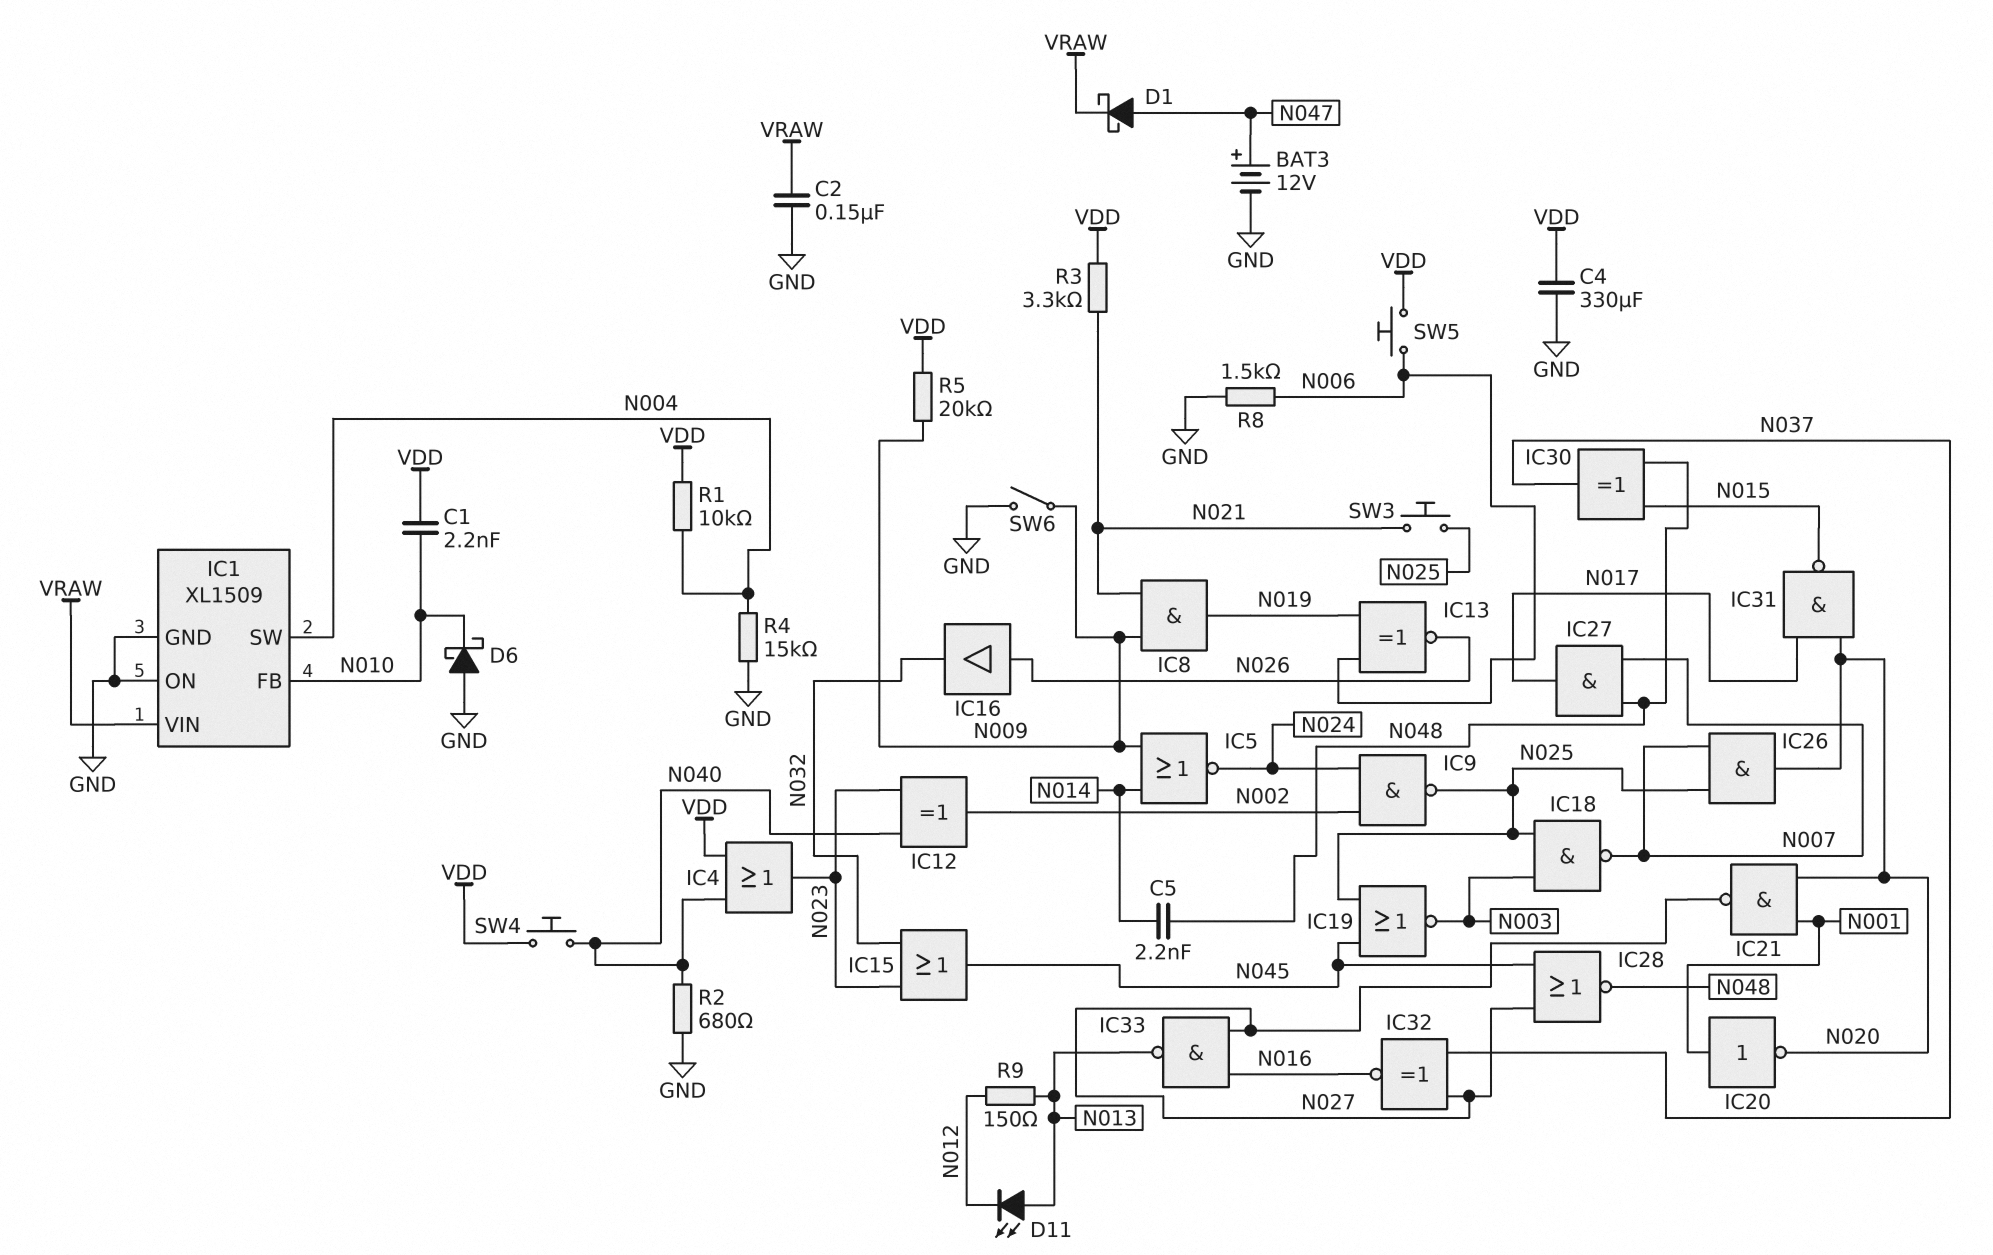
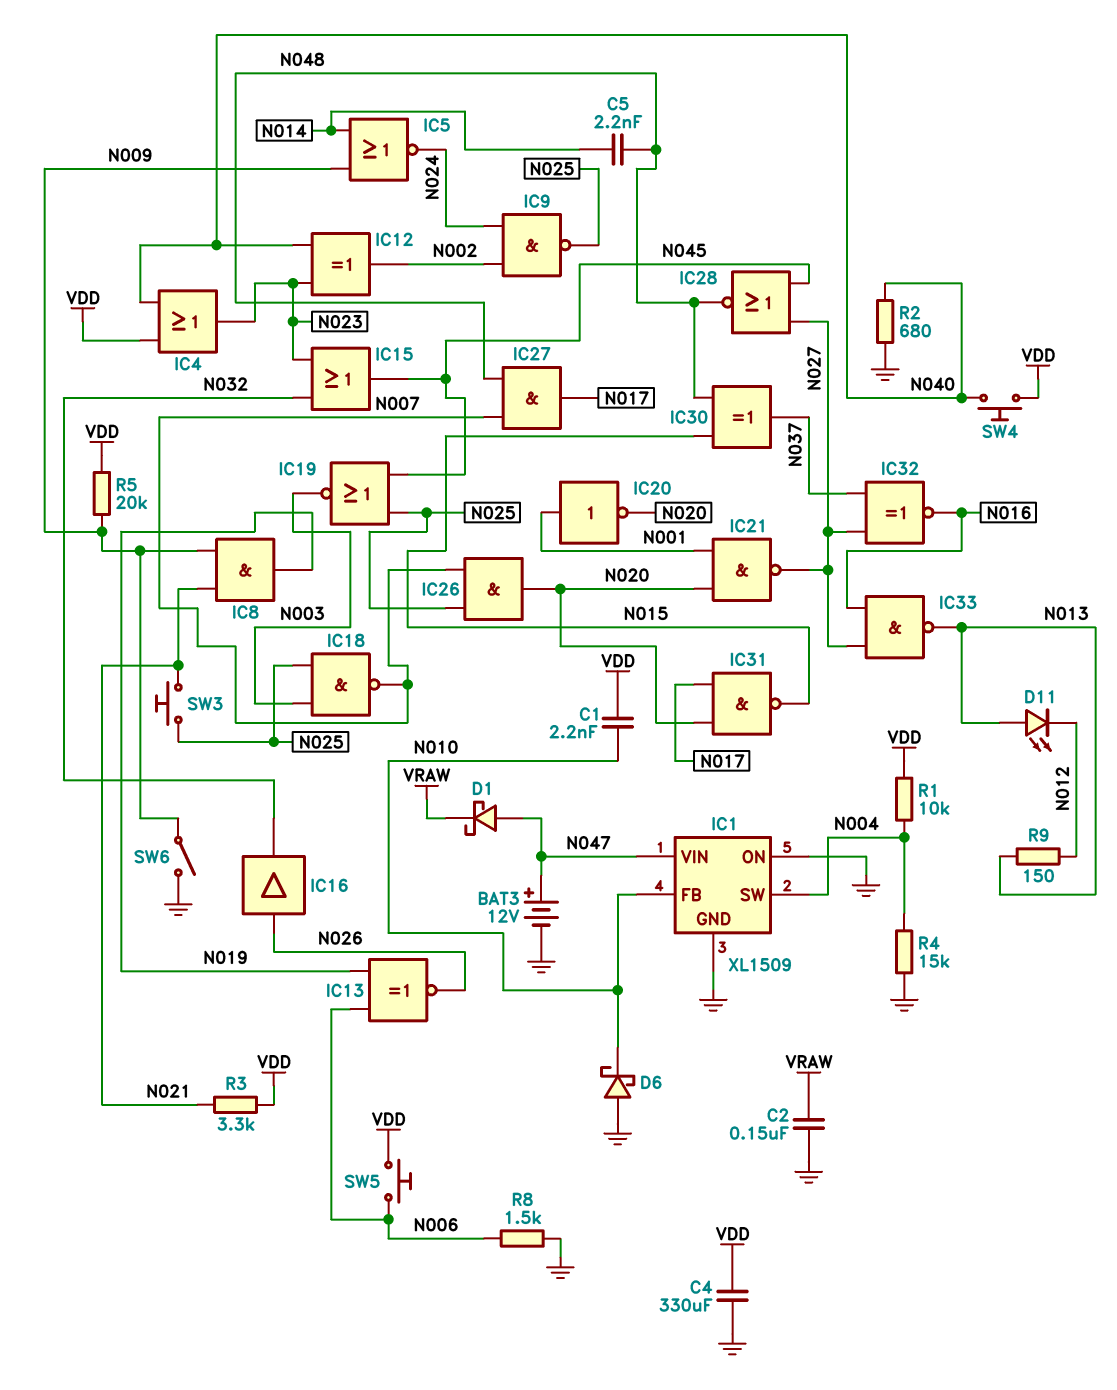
IC1 pin VIN: VRAW -> N047

